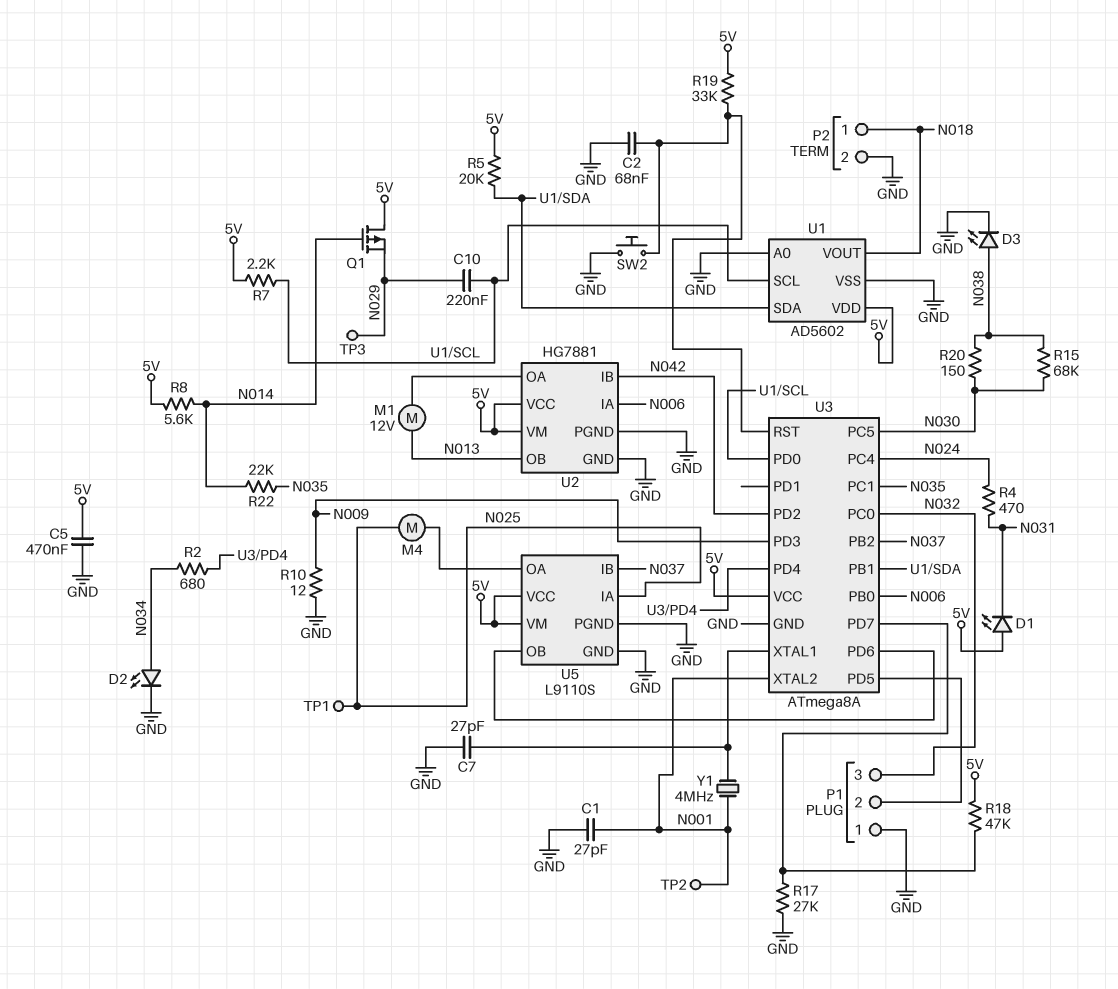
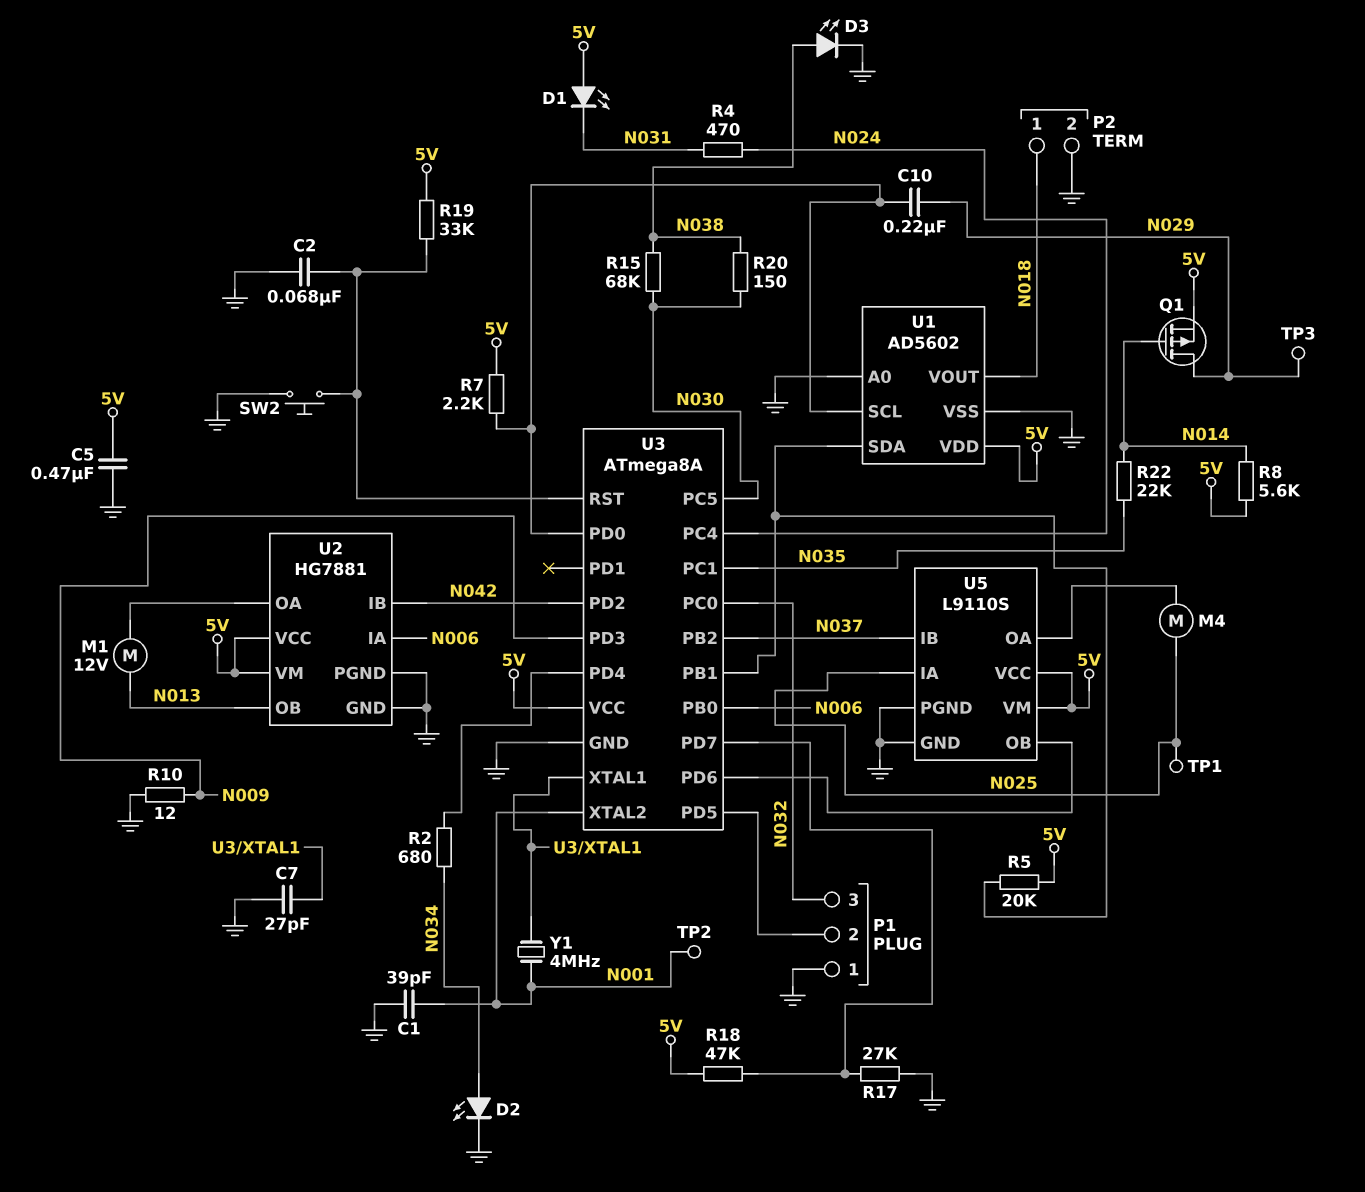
C1: 27pF (GND, N001) -> 39pF (GND, N001)
Q1: PMOS (G N014, D 5V, S N029) -> PMOS (G N014, D N029, S 5V)

